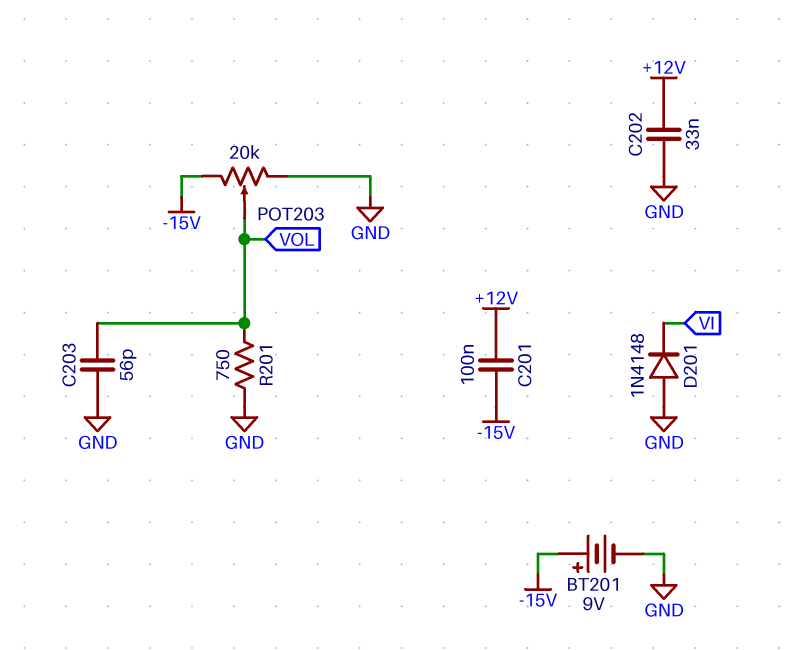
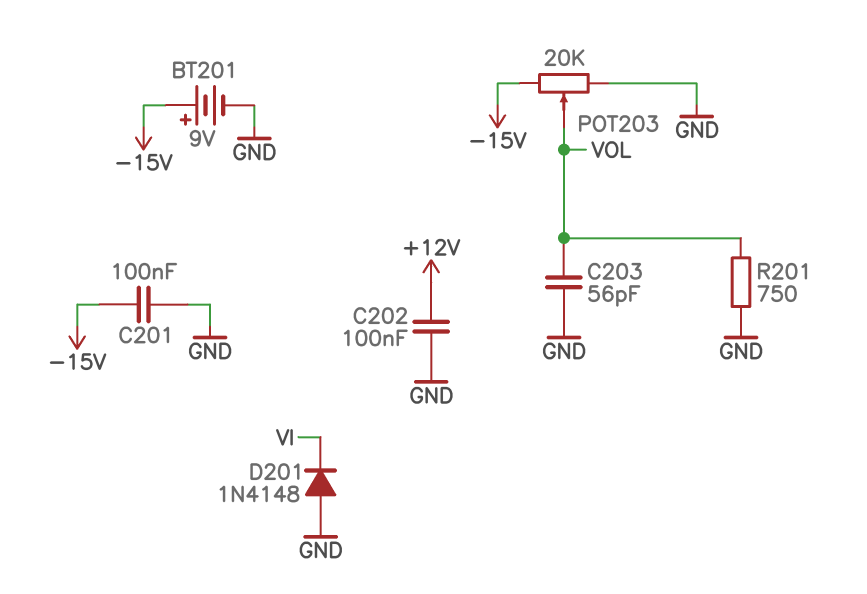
C201: 100nF (+12V, -15V) -> 100nF (-15V, GND)
C202: 33nF (+12V, GND) -> 100nF (+12V, GND)

